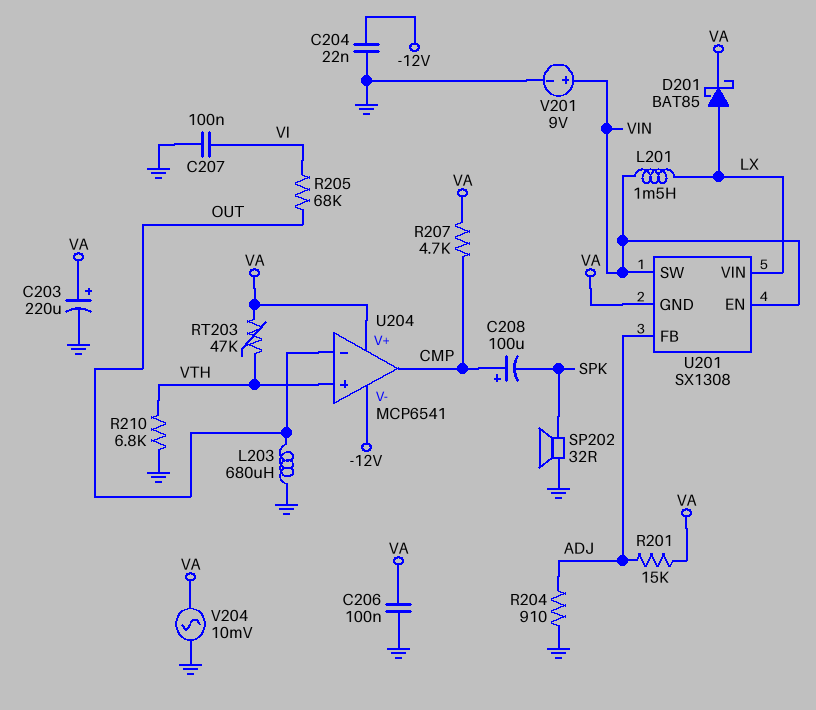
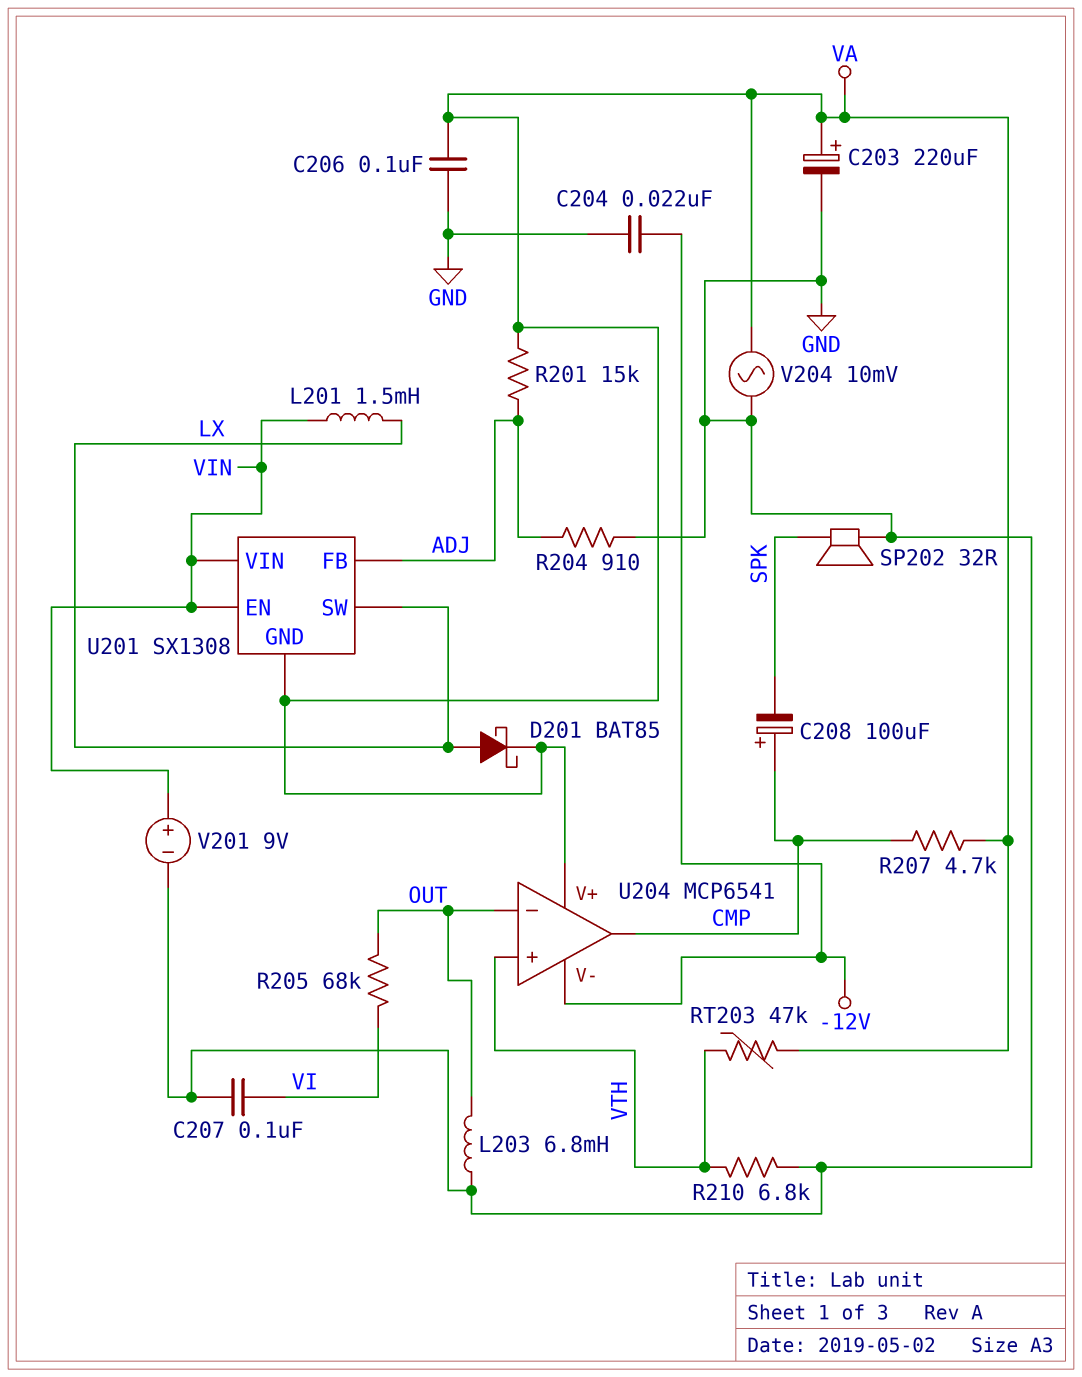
L203: 680uH (GND, OUT) -> 6.8mH (GND, OUT)
U201 pin SW: VIN -> LX
U201 pin VIN: LX -> VIN

